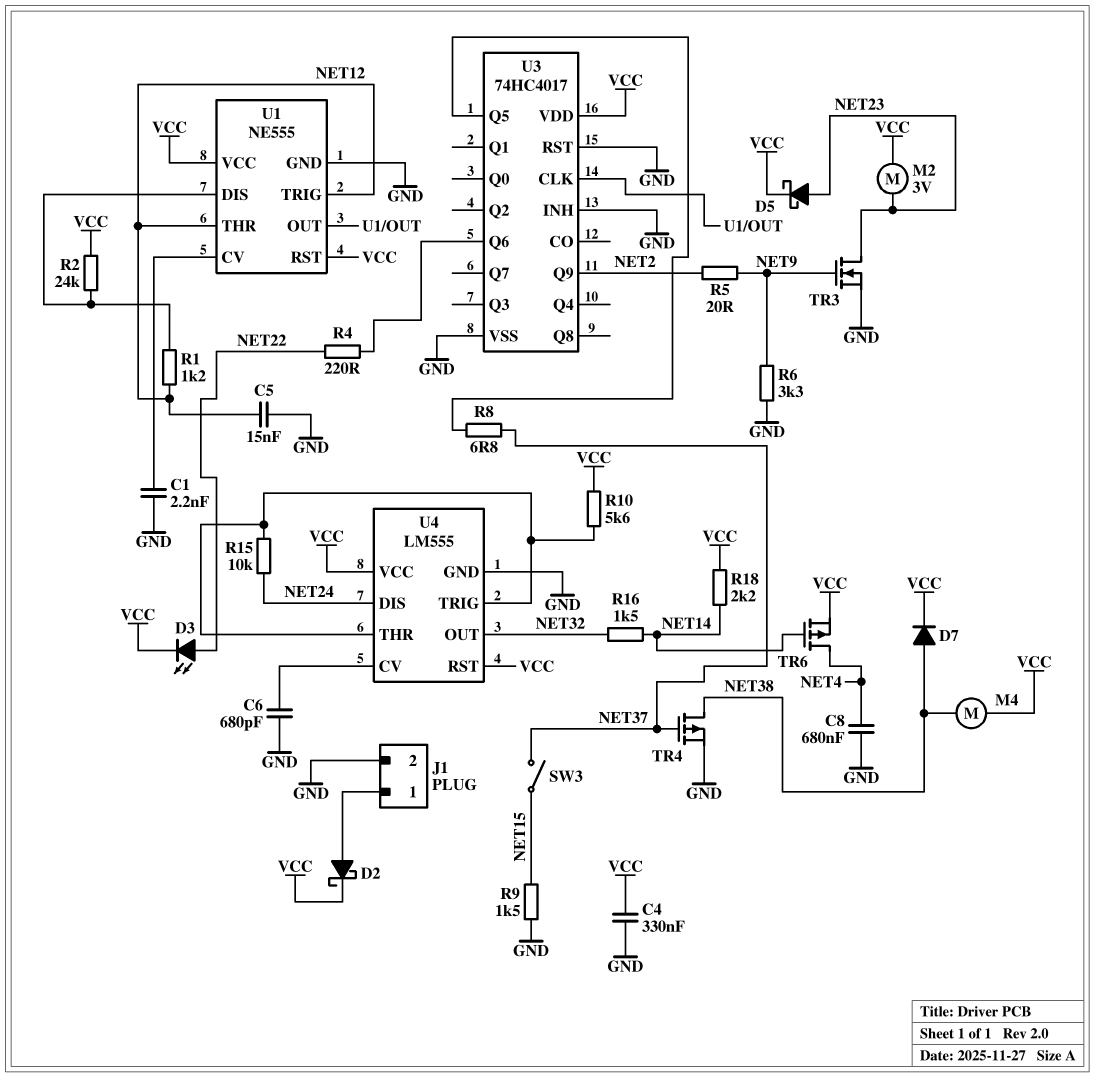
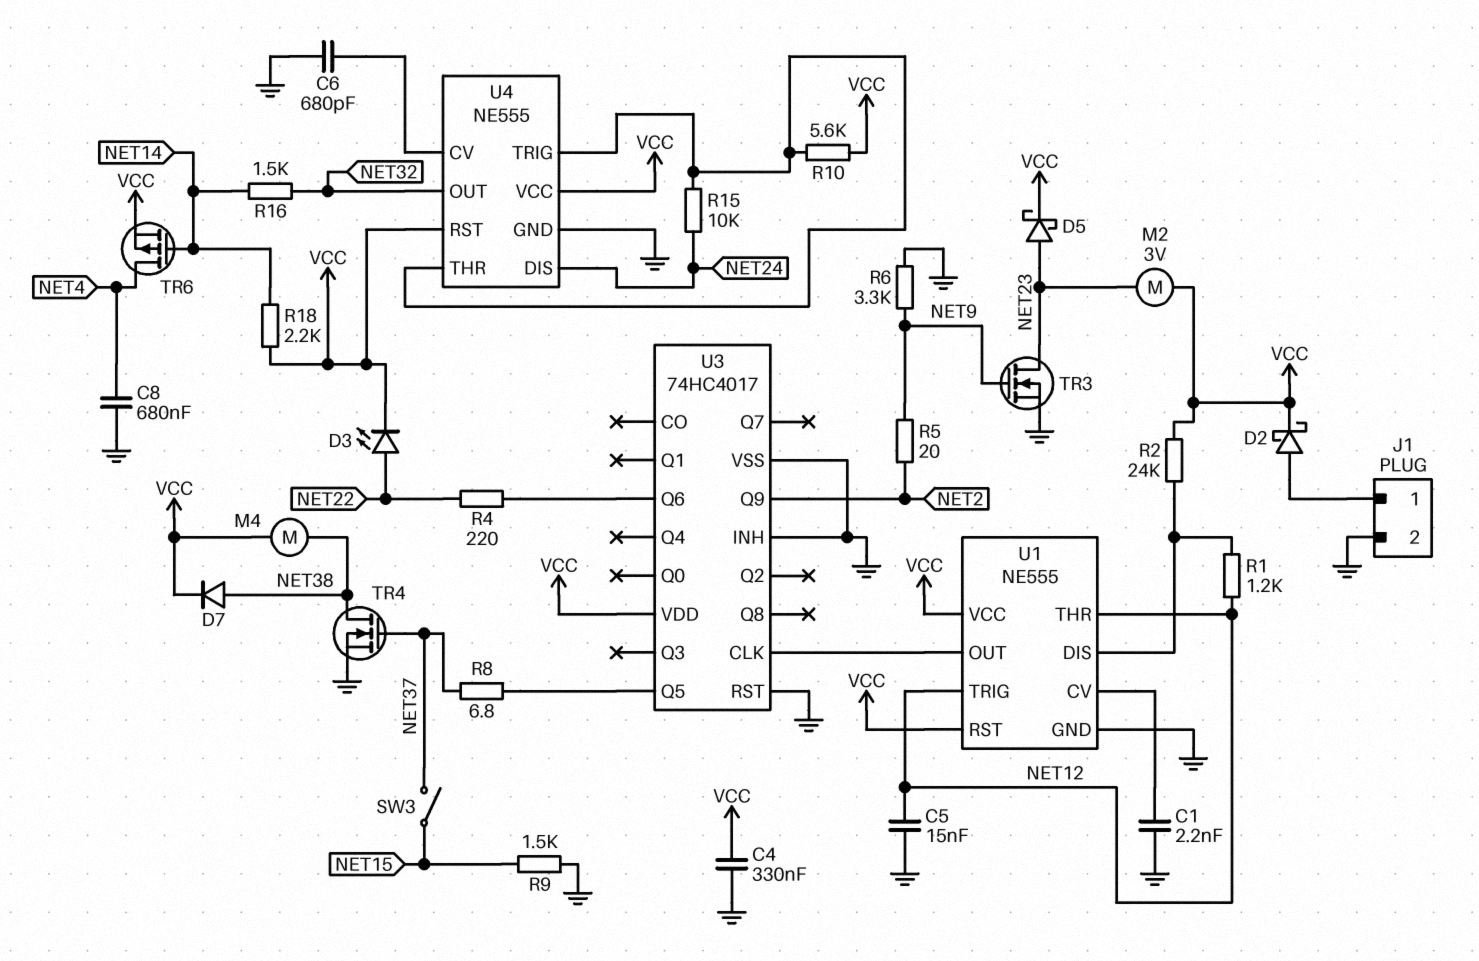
TR4: PMOS (G NET37, D NET38, S GND) -> NMOS (G NET37, D NET38, S GND)
U4: LM555 -> NE555

